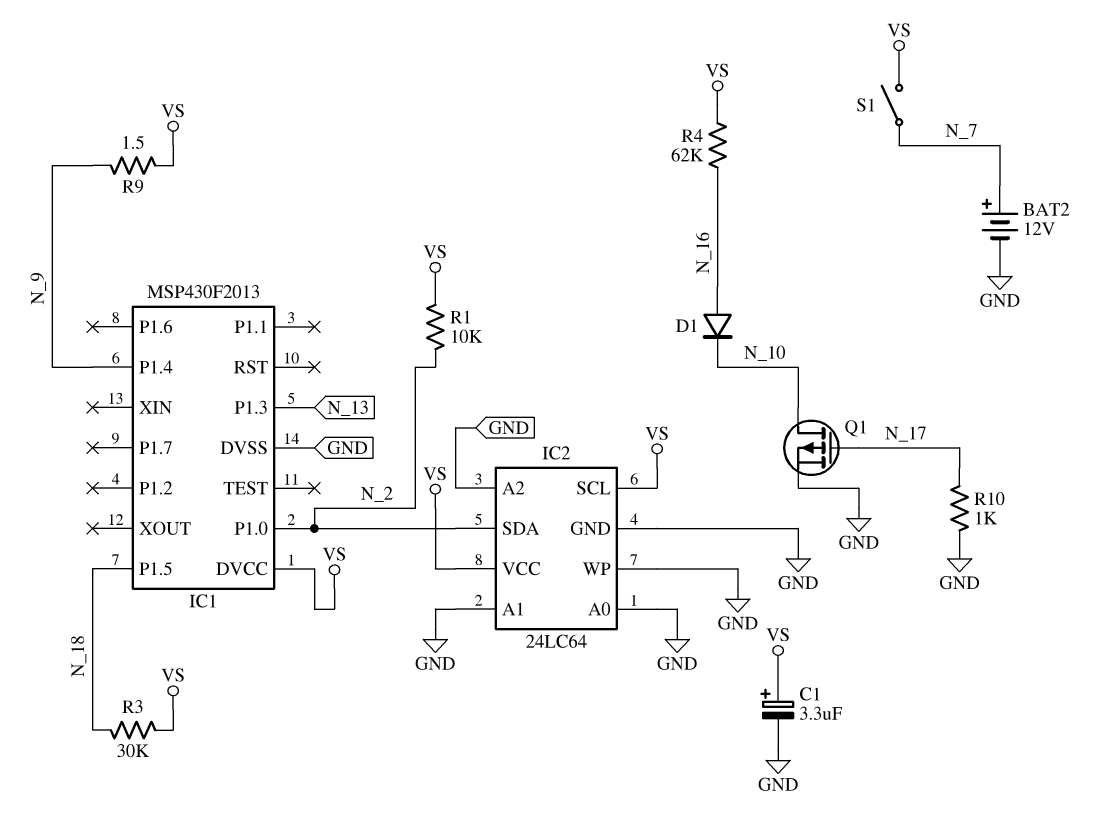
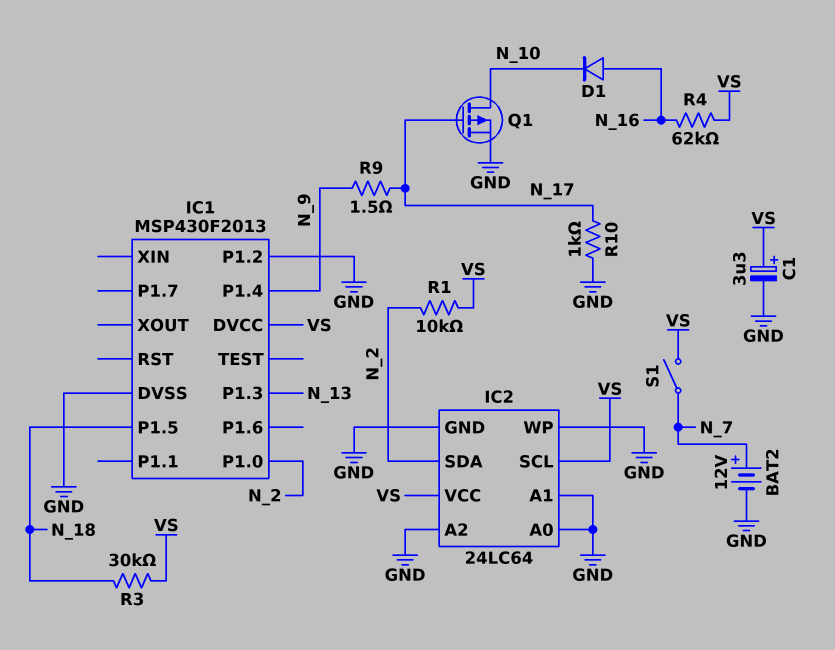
IC1 pin P1.2: none -> GND
R9: 1.5 (N_9, VS) -> 1.5 (N_9, N_17)

